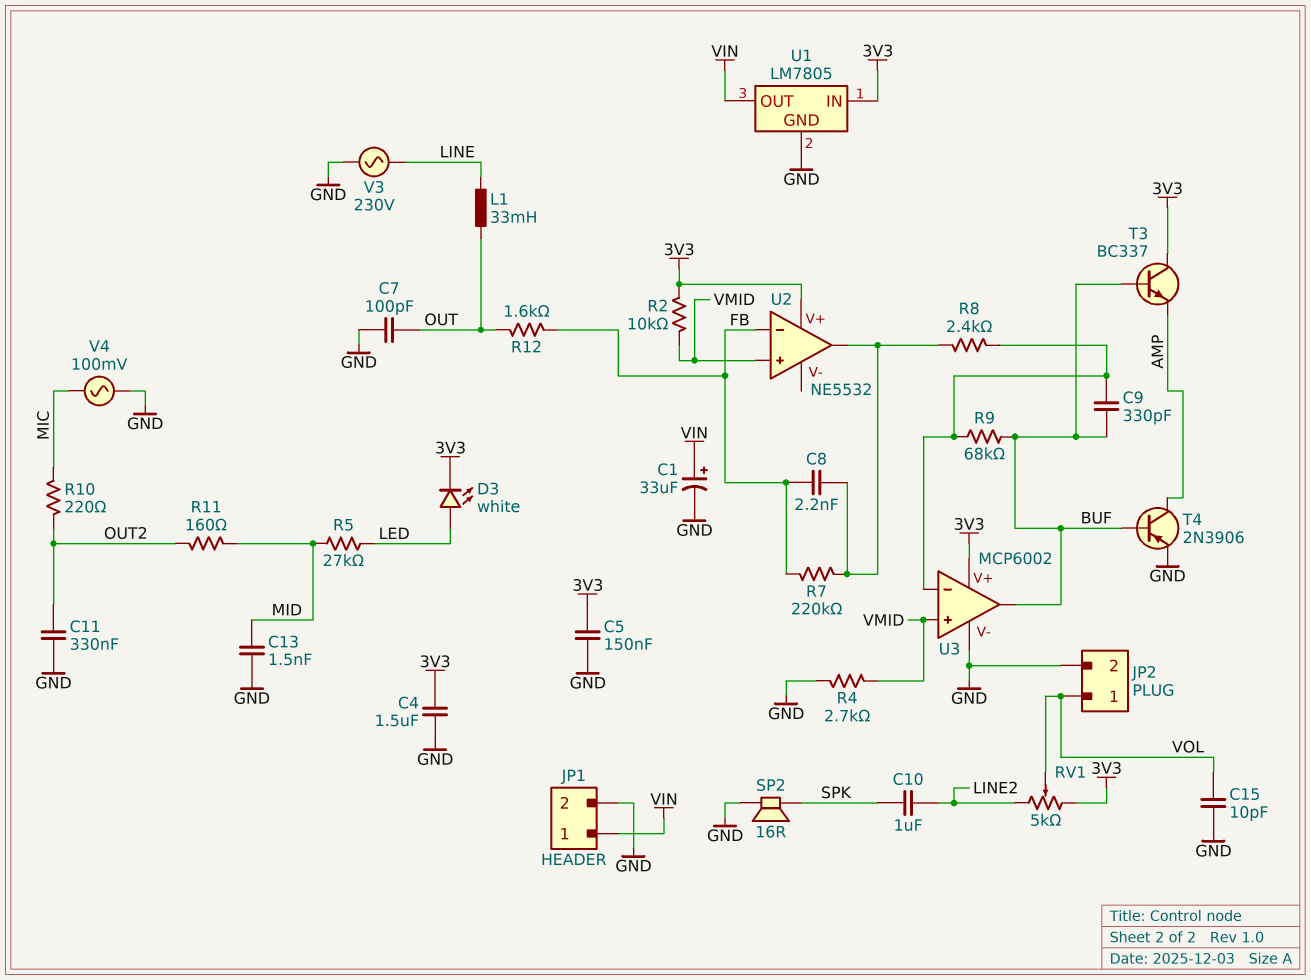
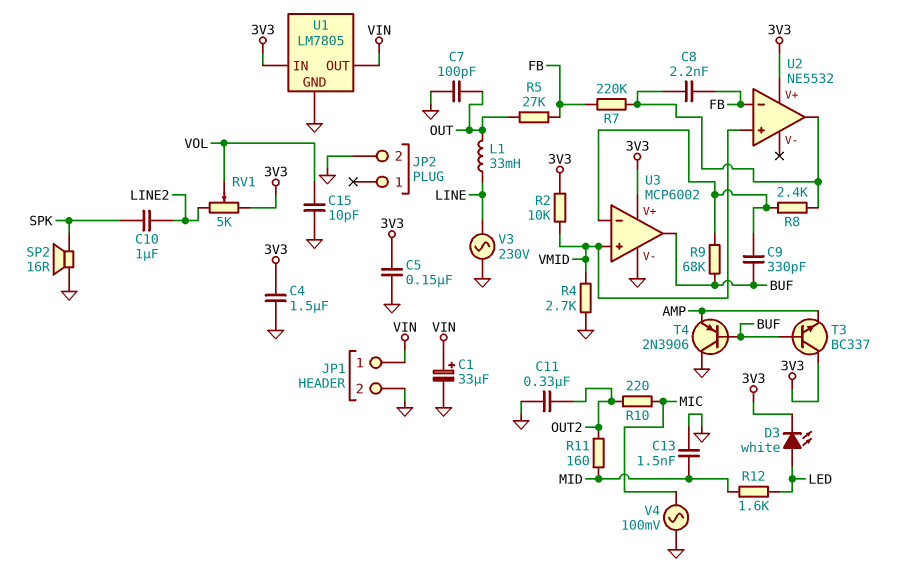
JP2 pin 1: VOL -> none
R5: 27k (LED, MID) -> 27k (FB, OUT)
R12: 1.6k (FB, OUT) -> 1.6k (LED, MID)
T4: PNP 2N3906 (B BUF, C AMP, E GND) -> PNP 2N3906 (B BUF, C GND, E AMP)

